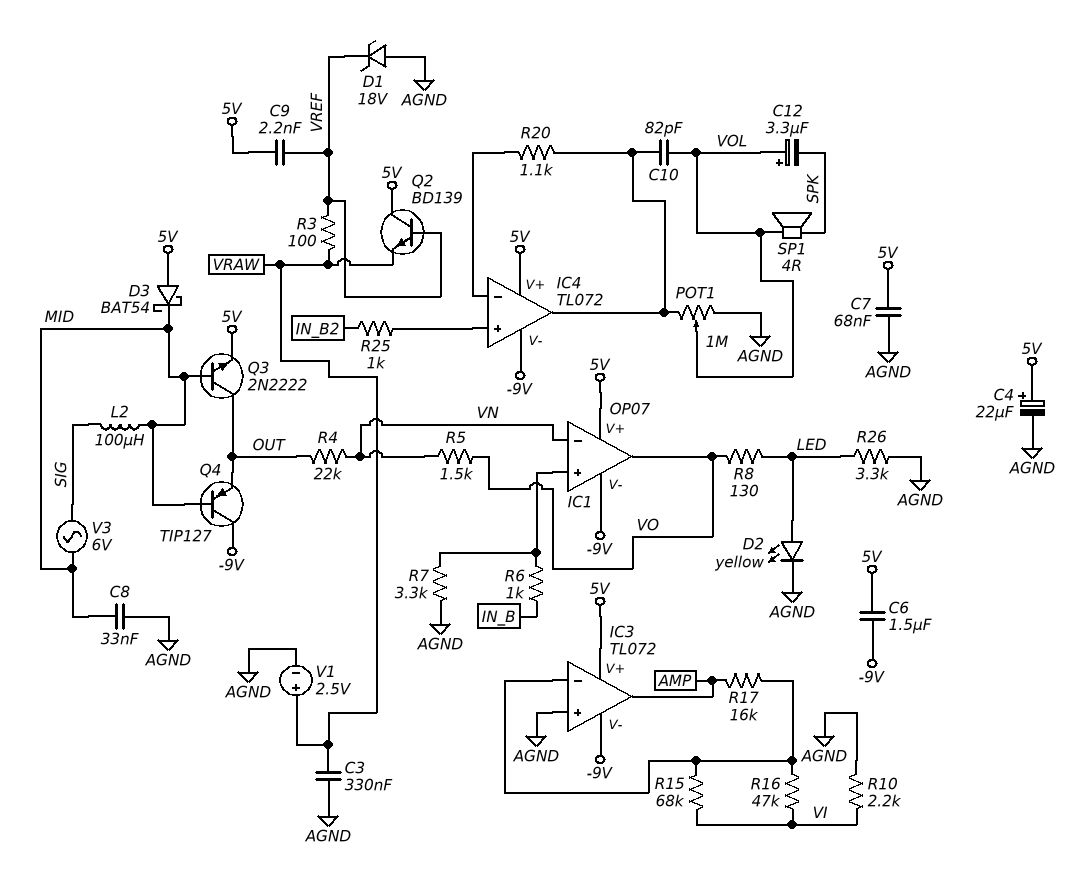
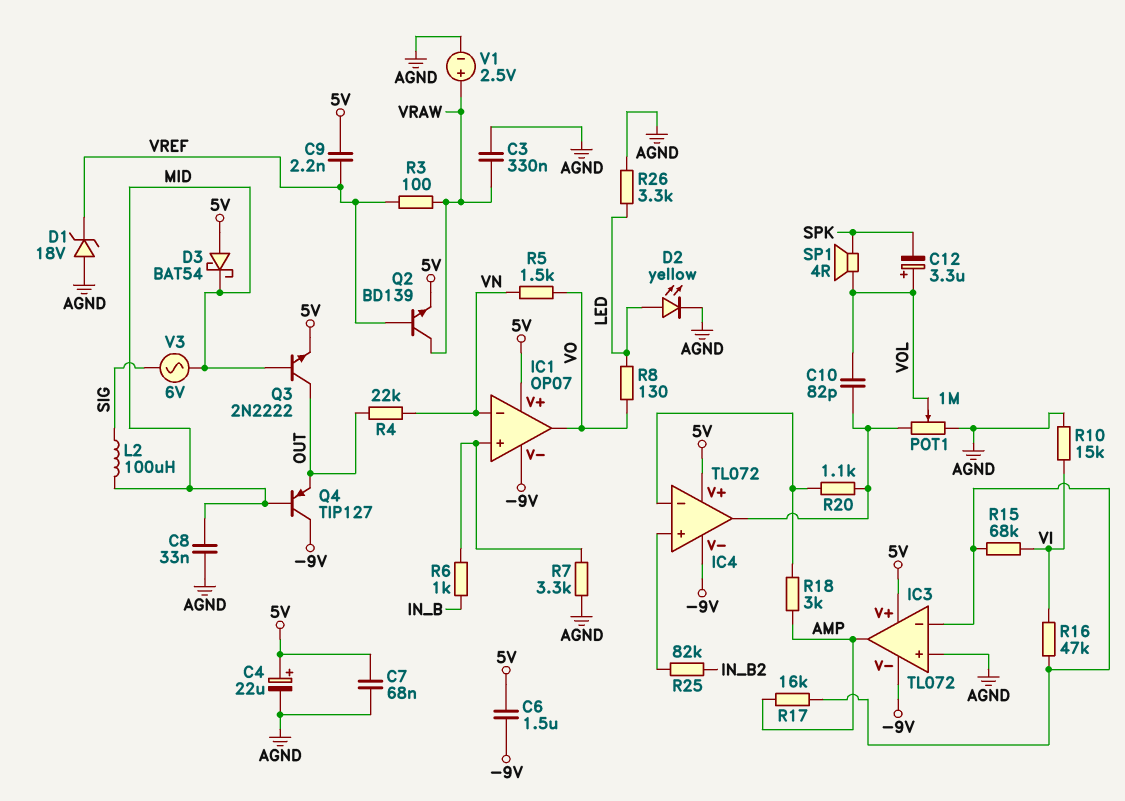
Q2: NPN BD139 (B VREF, C 5V, E VRAW) -> NPN BD139 (B VREF, C VRAW, E 5V)
R10: 2.2k (AGND, VI) -> 15k (AGND, VI)
R18: none -> 3k (AMP, IC4/in-)
R25: 1k (IC4/in+, IN_B2) -> 82k (IC4/in+, IN_B2)

